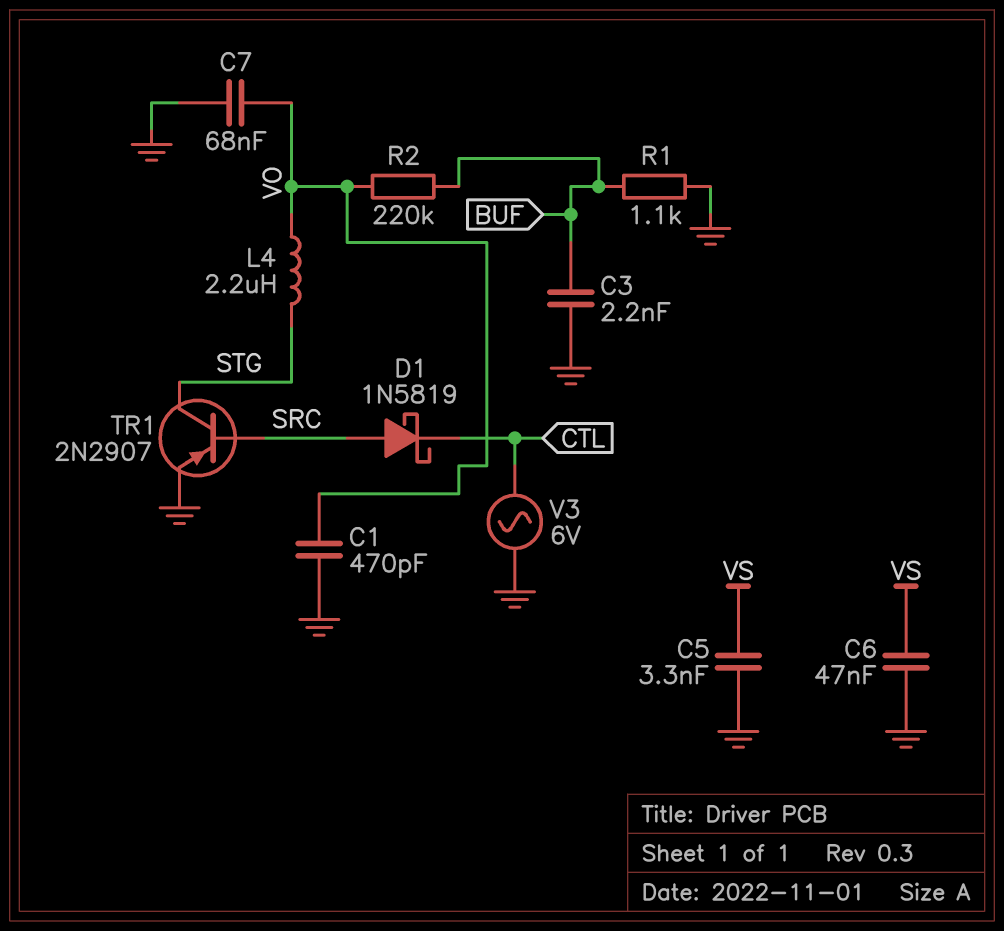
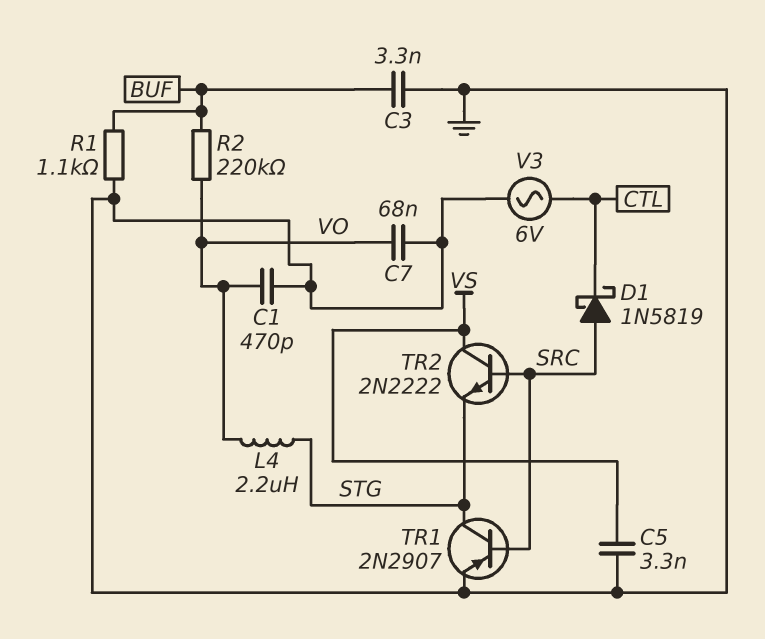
C3: 2.2nF (BUF, GND) -> 3.3nF (BUF, GND)
C6: 47nF (GND, VS) -> none
TR2: none -> NPN 2N2222 (B SRC, C VS, E STG)

